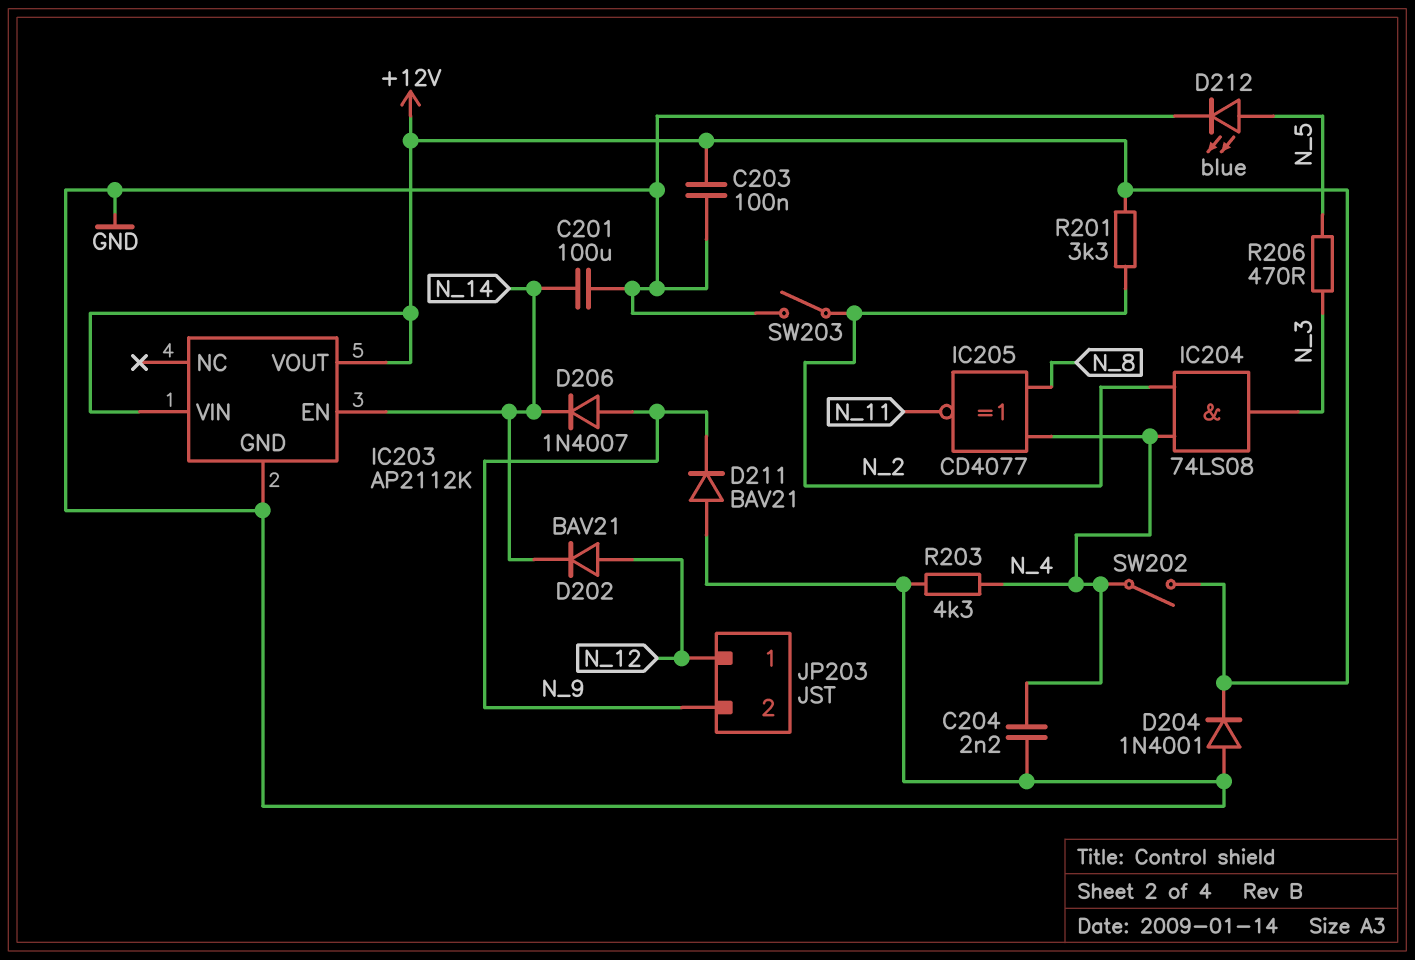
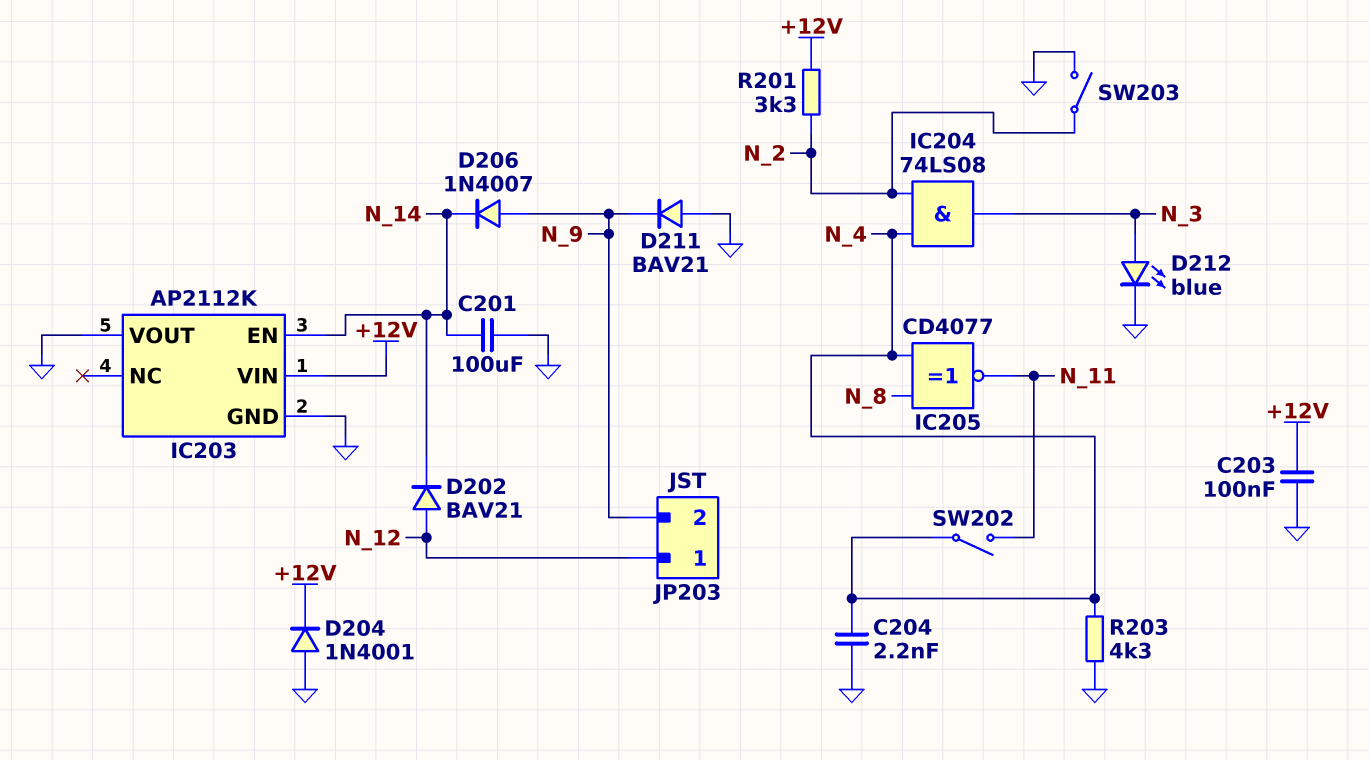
D212: LED blue (A N_5, K GND) -> LED blue (A N_3, K GND)
IC203 pin VOUT: +12V -> GND
R206: 470 (N_3, N_5) -> none
SW202: switch (+12V, N_4) -> switch (N_4, N_11)

